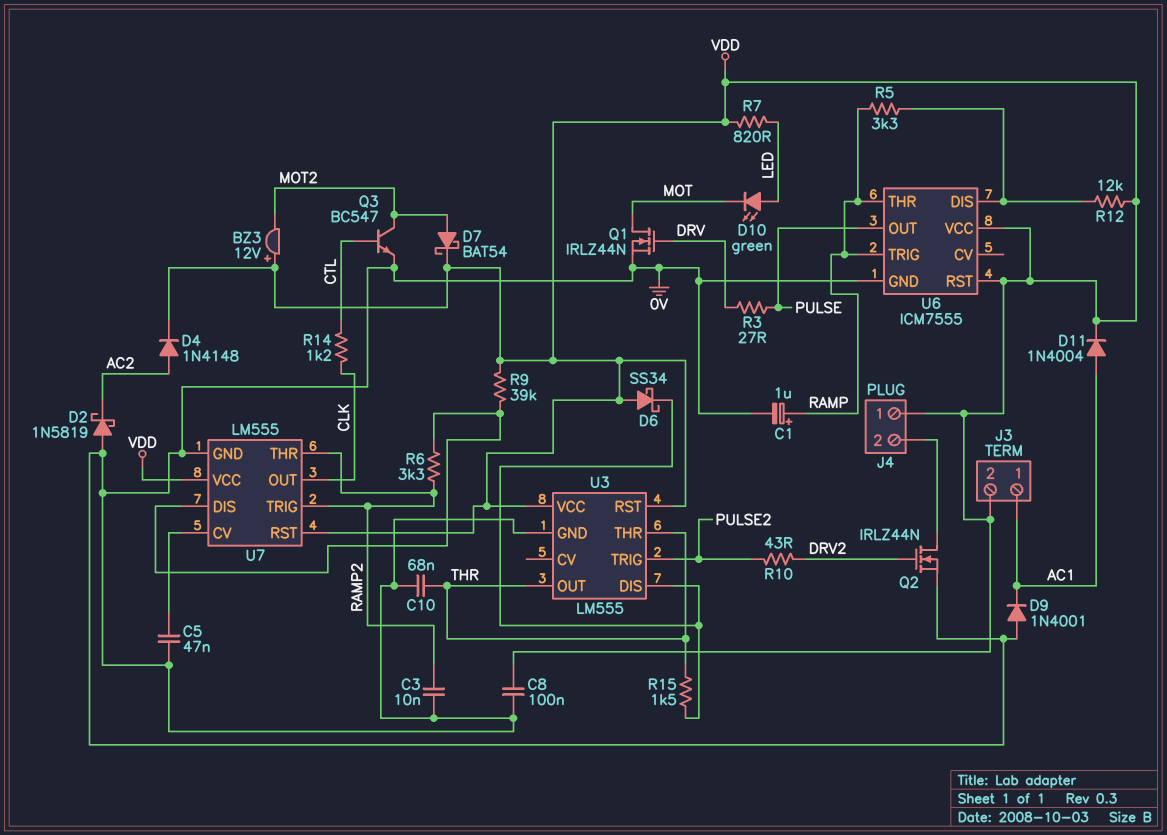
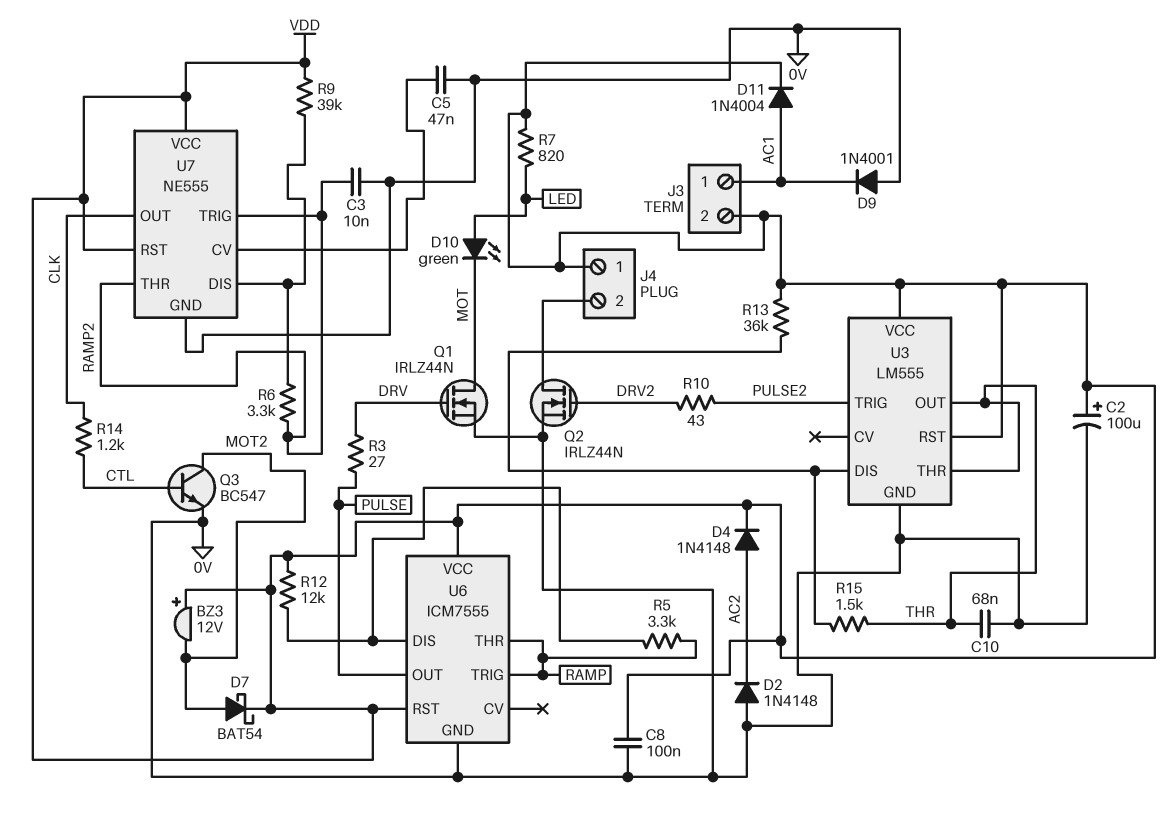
C1: 1uF (plus RAMP, minus 0V) -> none
C2: none -> 100uF (plus VDD, minus 0V)
D2: schottky 1N5819 (A 0V, K AC2) -> diode 1N4148 (A 0V, K AC2)
D6: schottky SS34 (A VDD, K U3/DIS) -> none
R13: none -> 36k (U3/DIS, VDD)
U7: LM555 -> NE555

